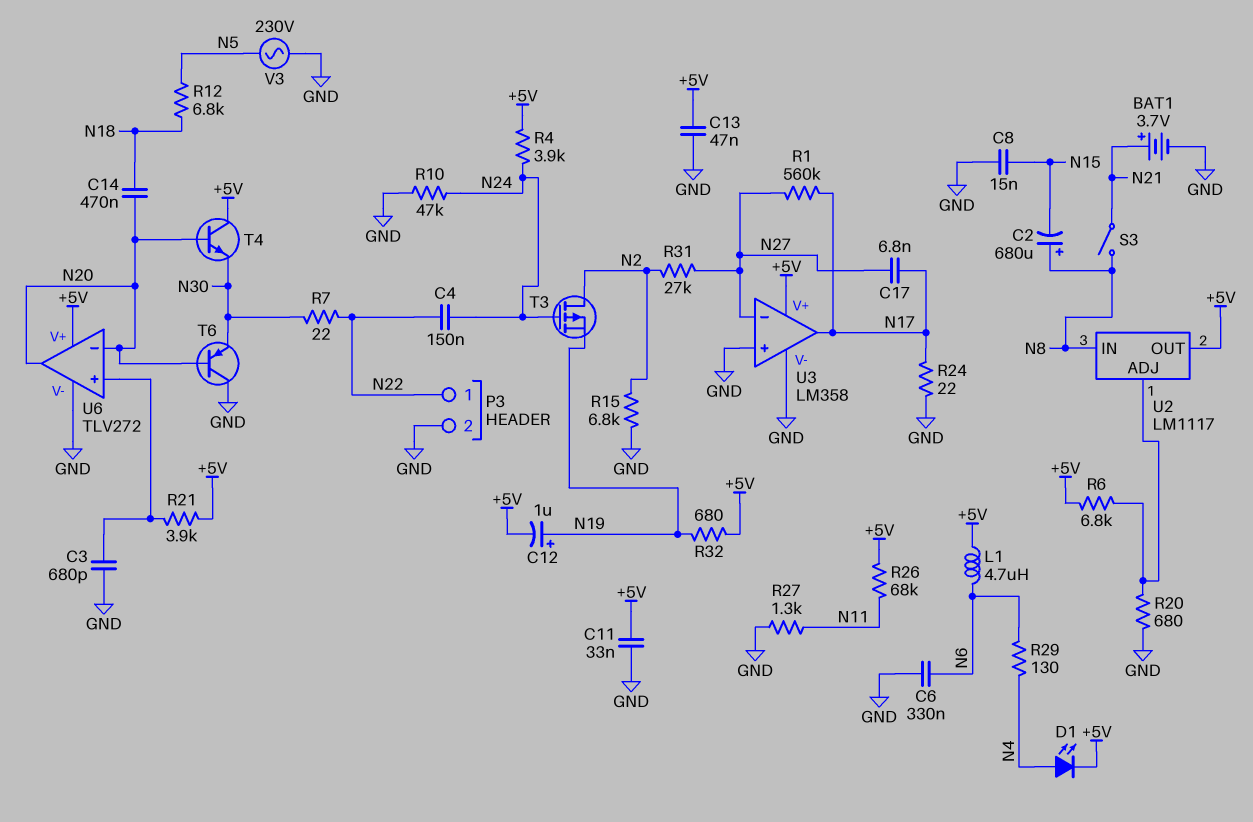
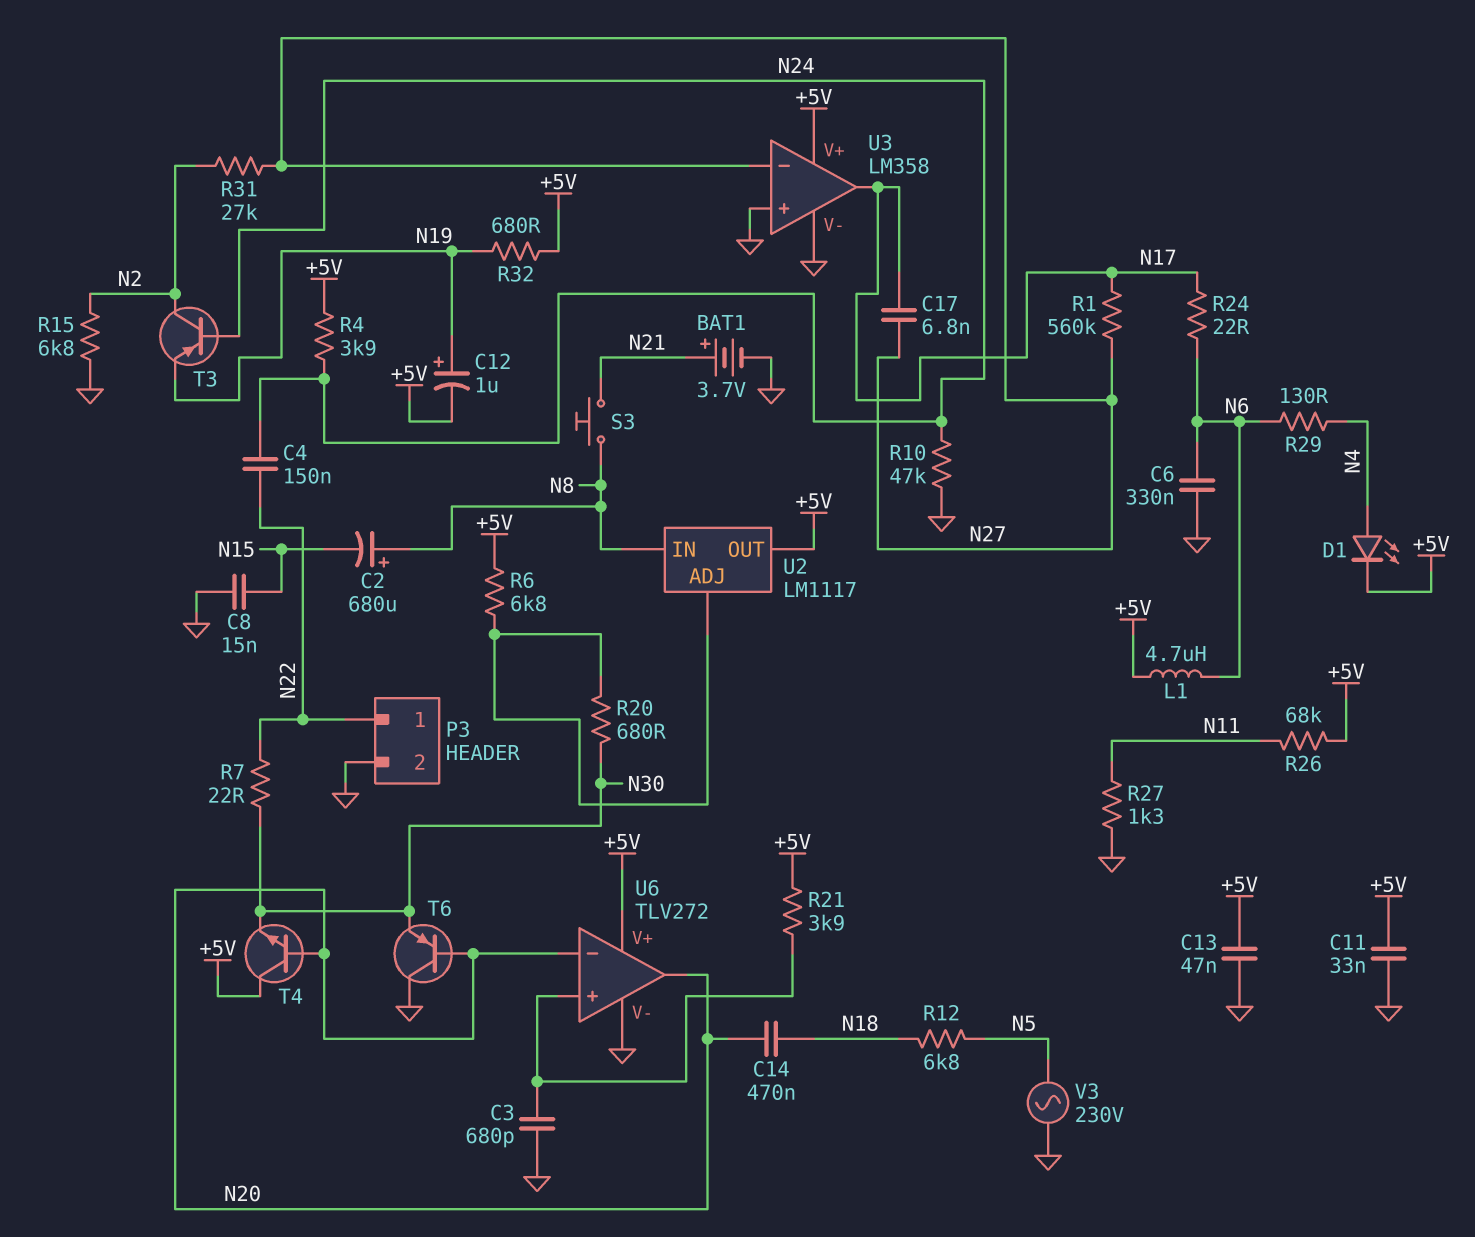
R20: 680 (GND, U2/ADJ) -> 680 (N30, U2/ADJ)
R24: 22 (GND, N17) -> 22 (N6, N17)
S3: switch (N8, N21) -> button (N8, N21)
T3: PMOS (G N24, D N2, S N19) -> PNP (B N24, C N2, E N19)

